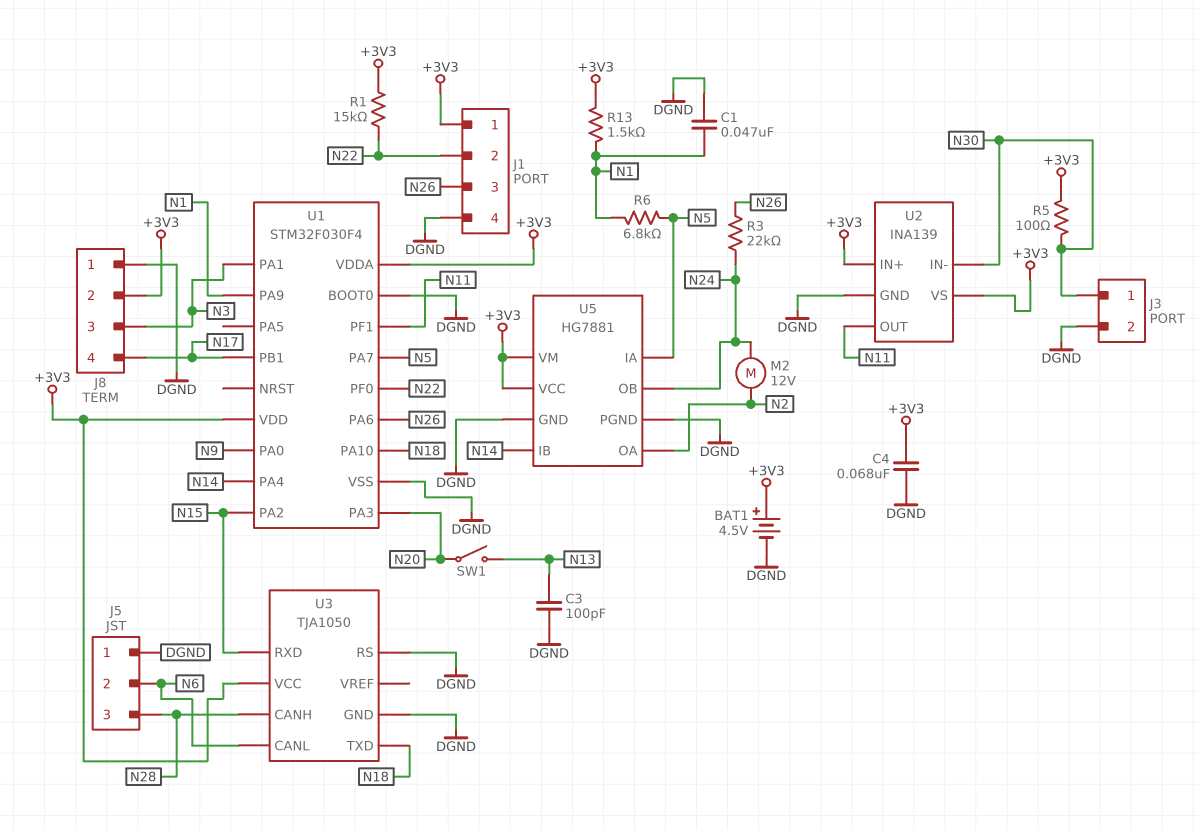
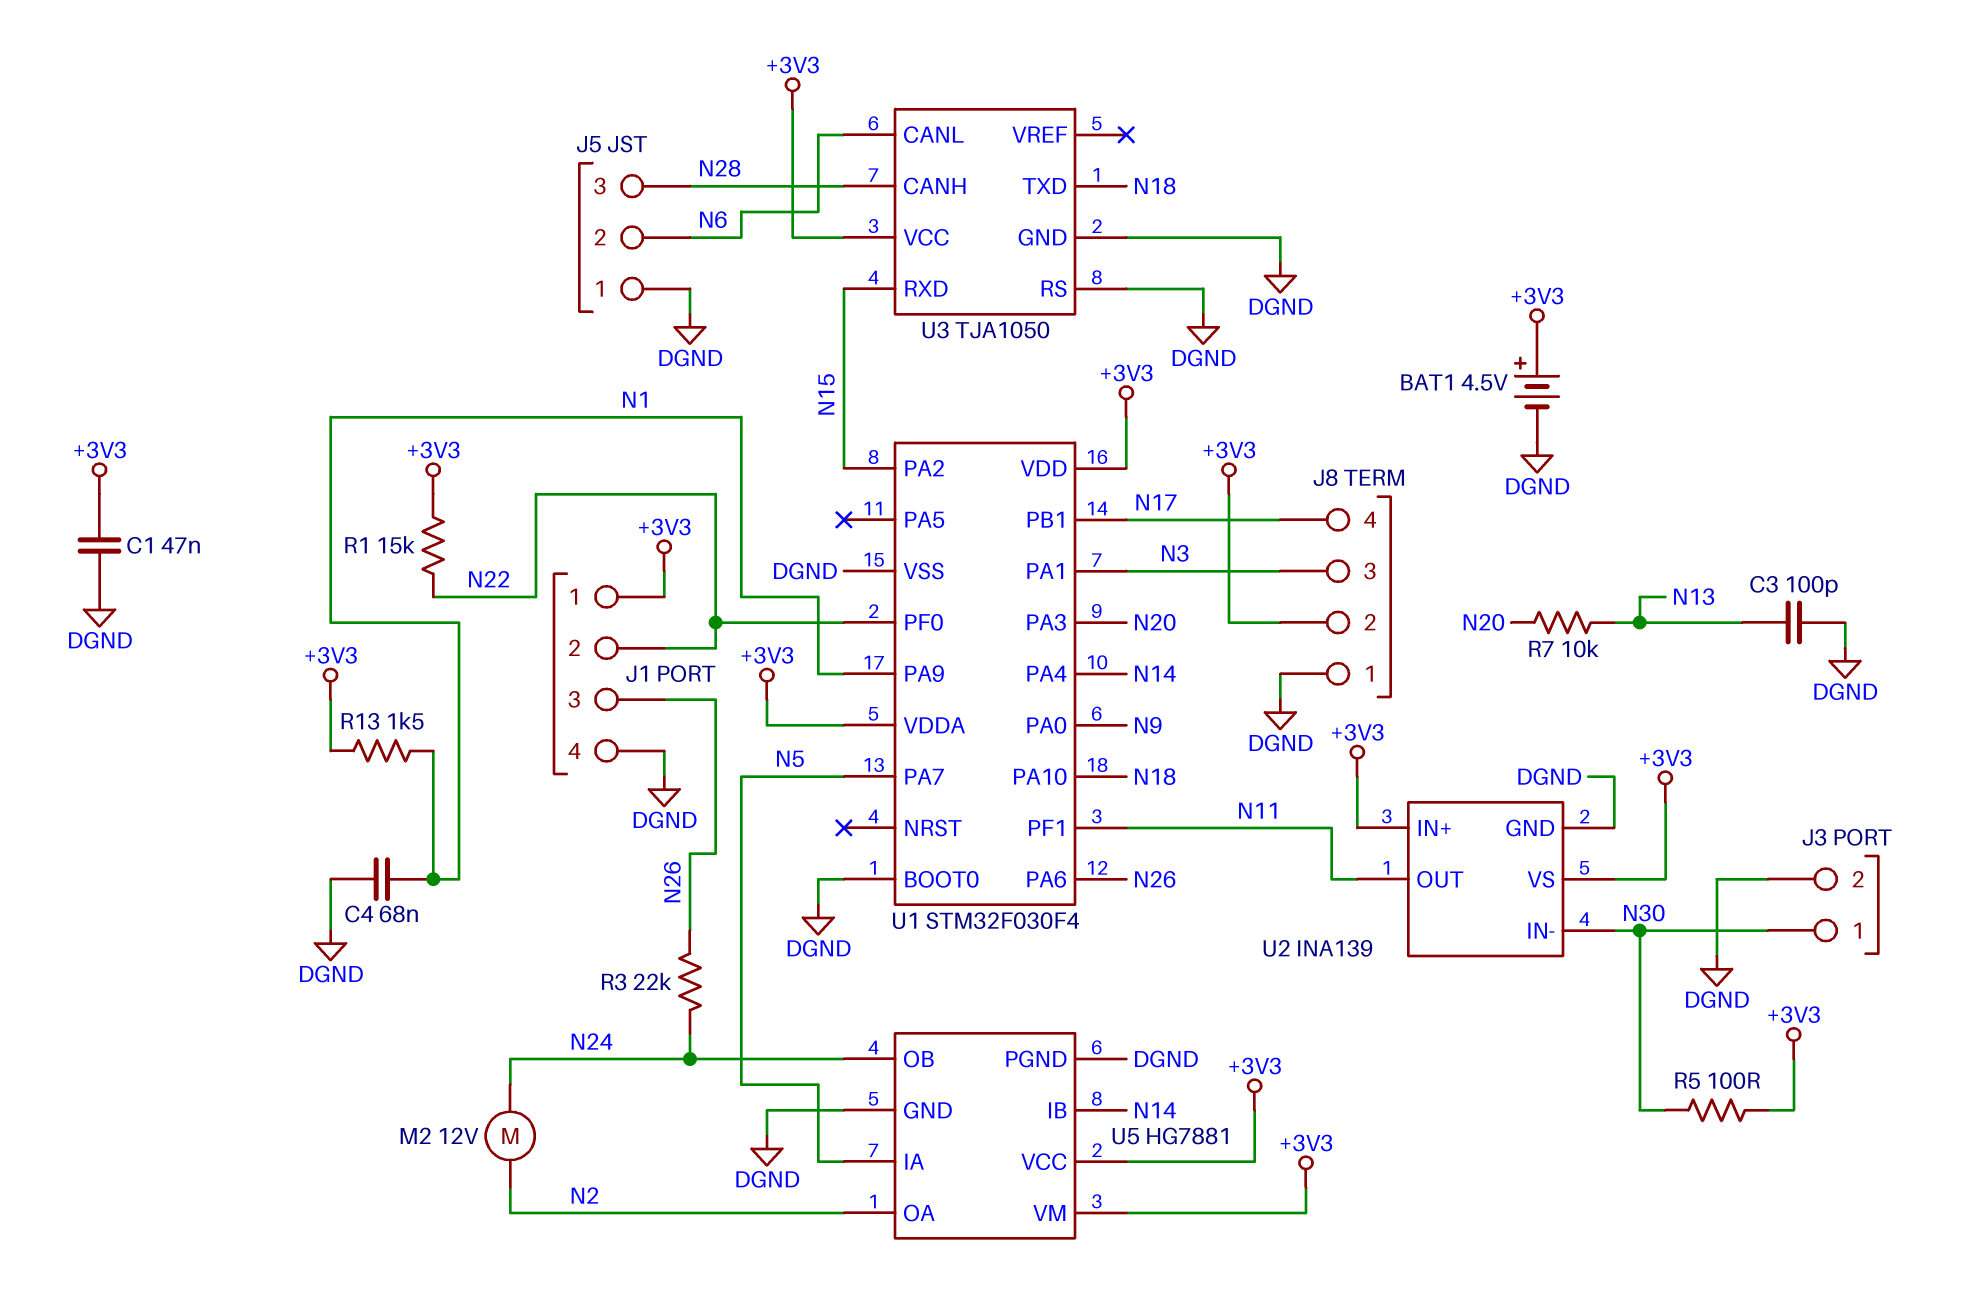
C1: 47nF (DGND, N1) -> 47nF (+3V3, DGND)
C4: 68nF (+3V3, DGND) -> 68nF (DGND, N1)
R6: 6.8k (N1, N5) -> none
R7: none -> 10k (N13, N20)
SW1: switch (N13, N20) -> none

